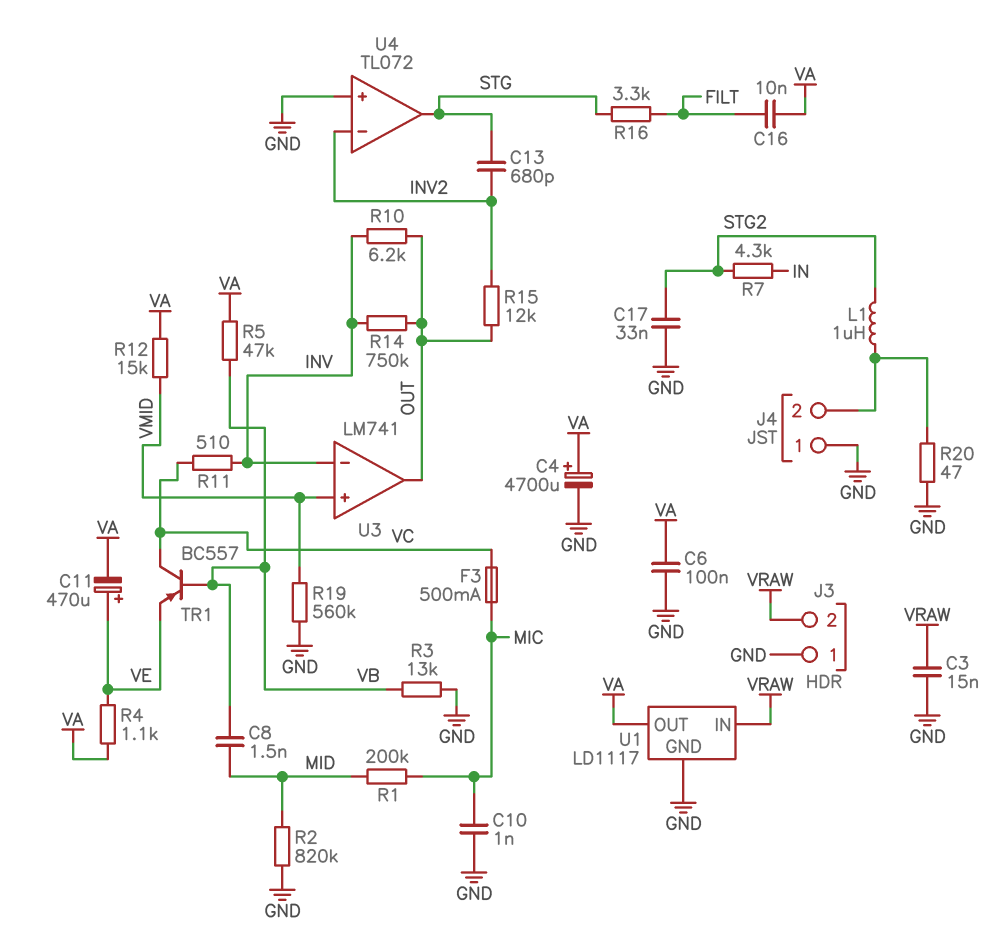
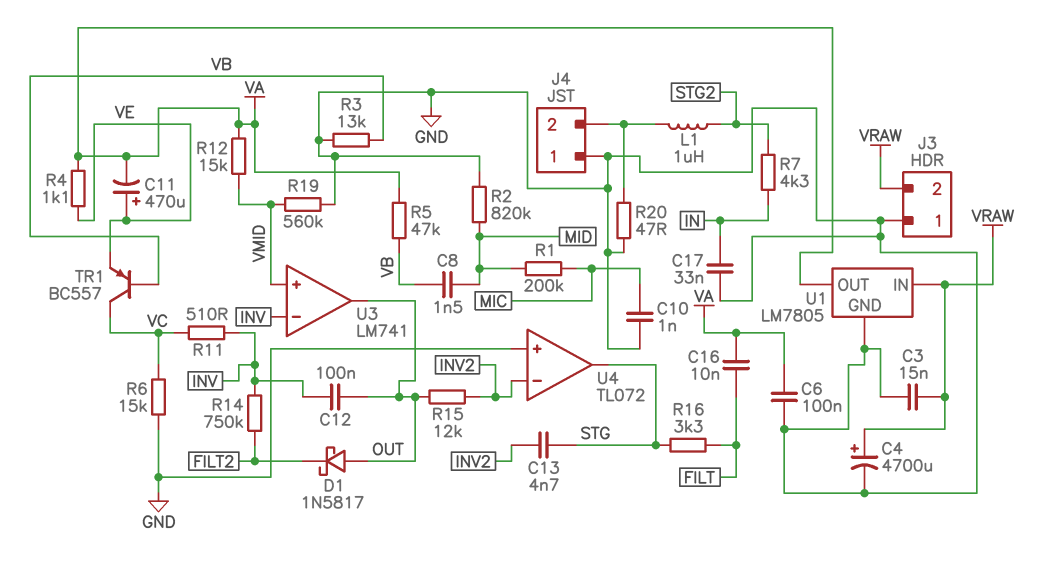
C4: 4700uF (plus VA, minus GND) -> 4700uF (plus VRAW, minus GND)
C12: none -> 100nF (INV, OUT)
C13: 680pF (INV2, STG) -> 4.7nF (INV2, STG)
C17: 33nF (GND, STG2) -> 33nF (GND, IN)
D1: none -> schottky 1N5817 (A OUT, K FILT2)
F3: 500mA (MIC, VC) -> none
R6: none -> 15k (GND, VC)
R10: 6.2k (INV, OUT) -> none
R14: 750k (INV, OUT) -> 750k (FILT2, INV)
U1: LD1117 -> LM7805

